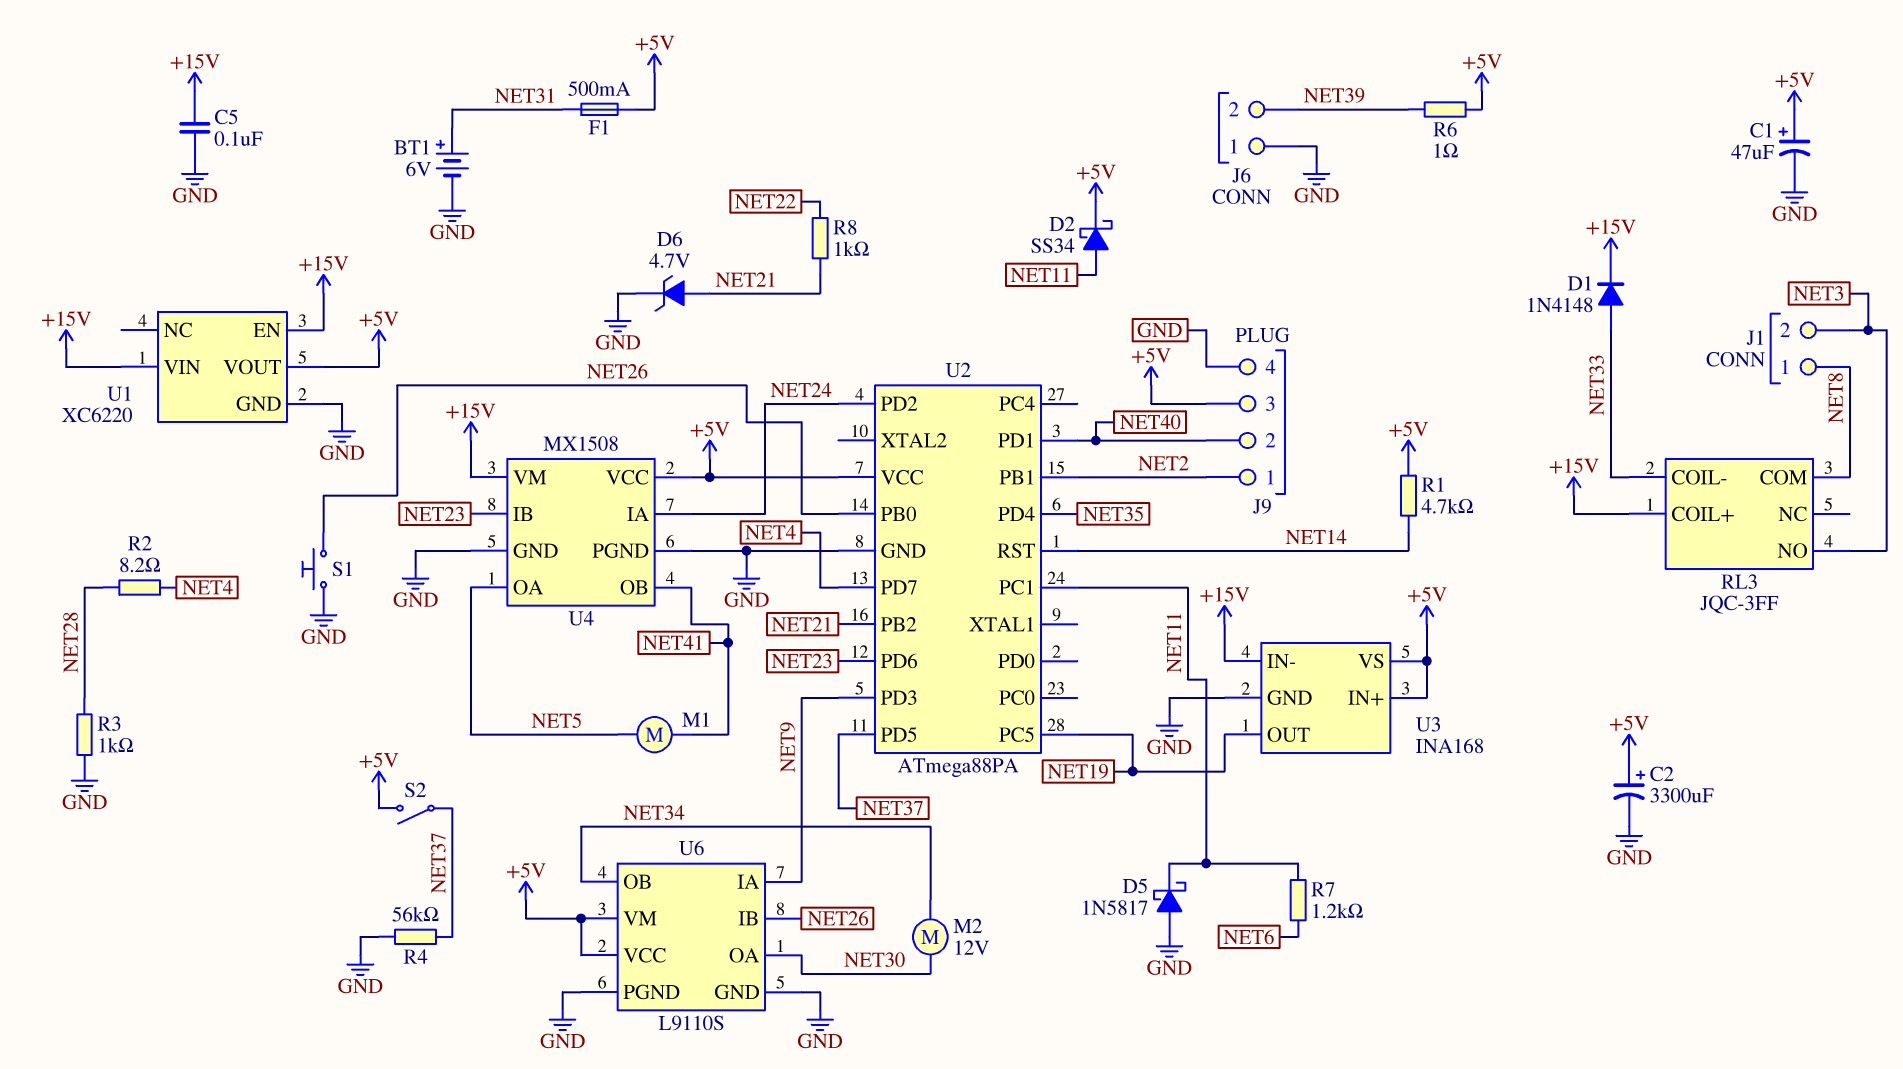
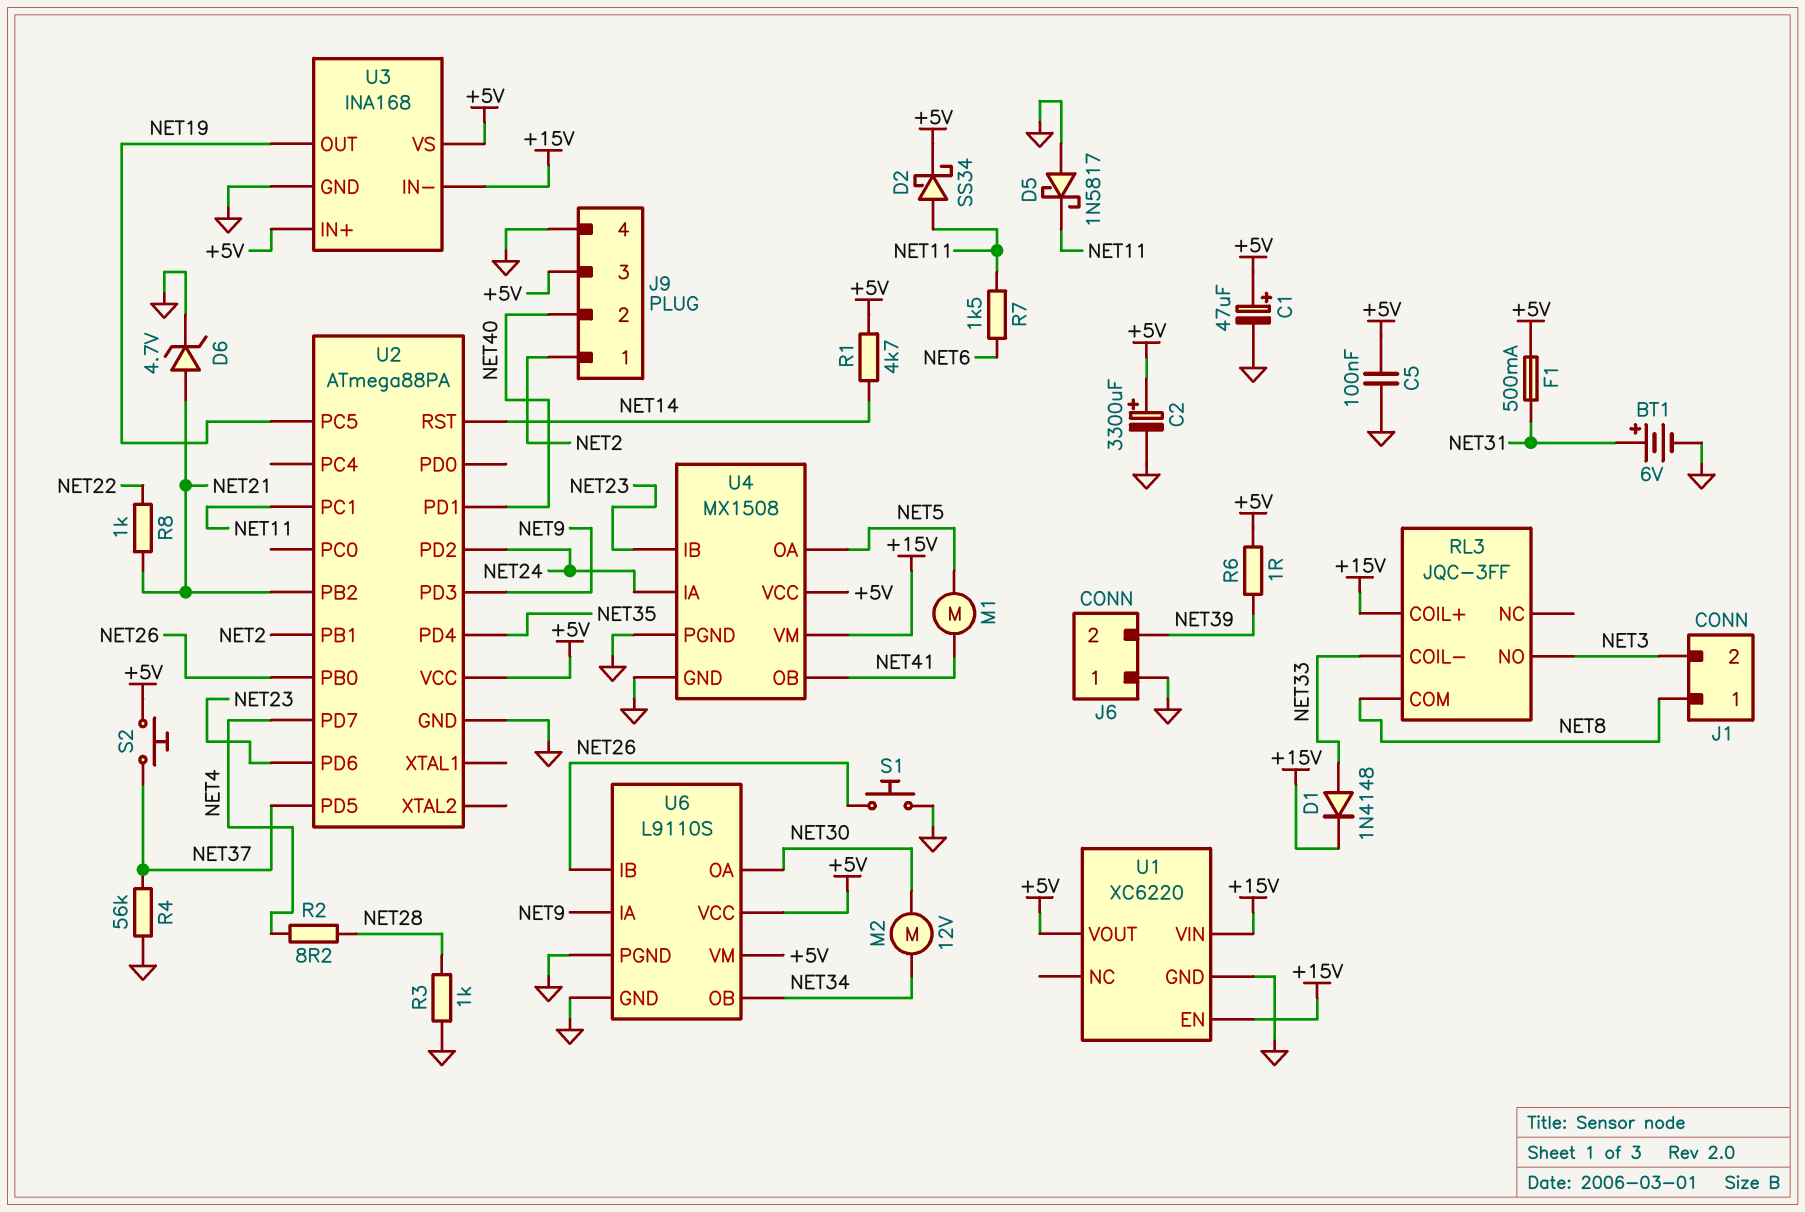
C5: 100nF (+15V, GND) -> 100nF (+5V, GND)
R7: 1.2k (NET6, NET11) -> 1.5k (NET6, NET11)
S2: switch (+5V, NET37) -> button (+5V, NET37)

